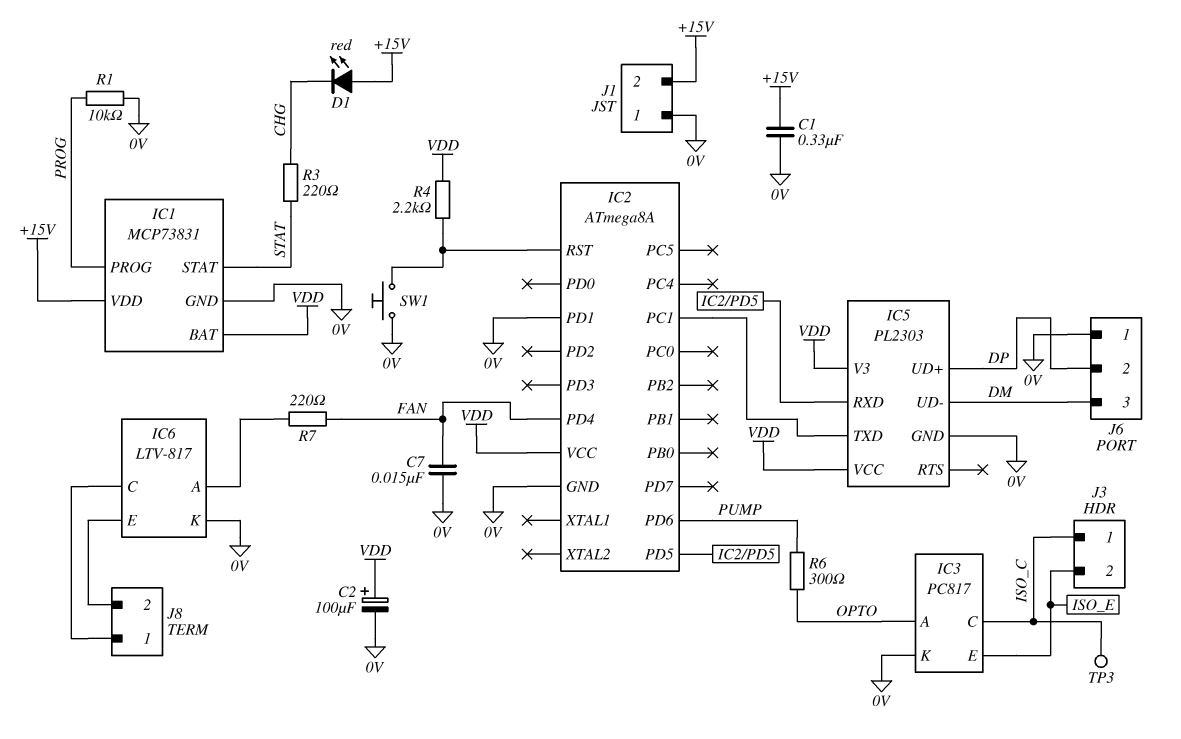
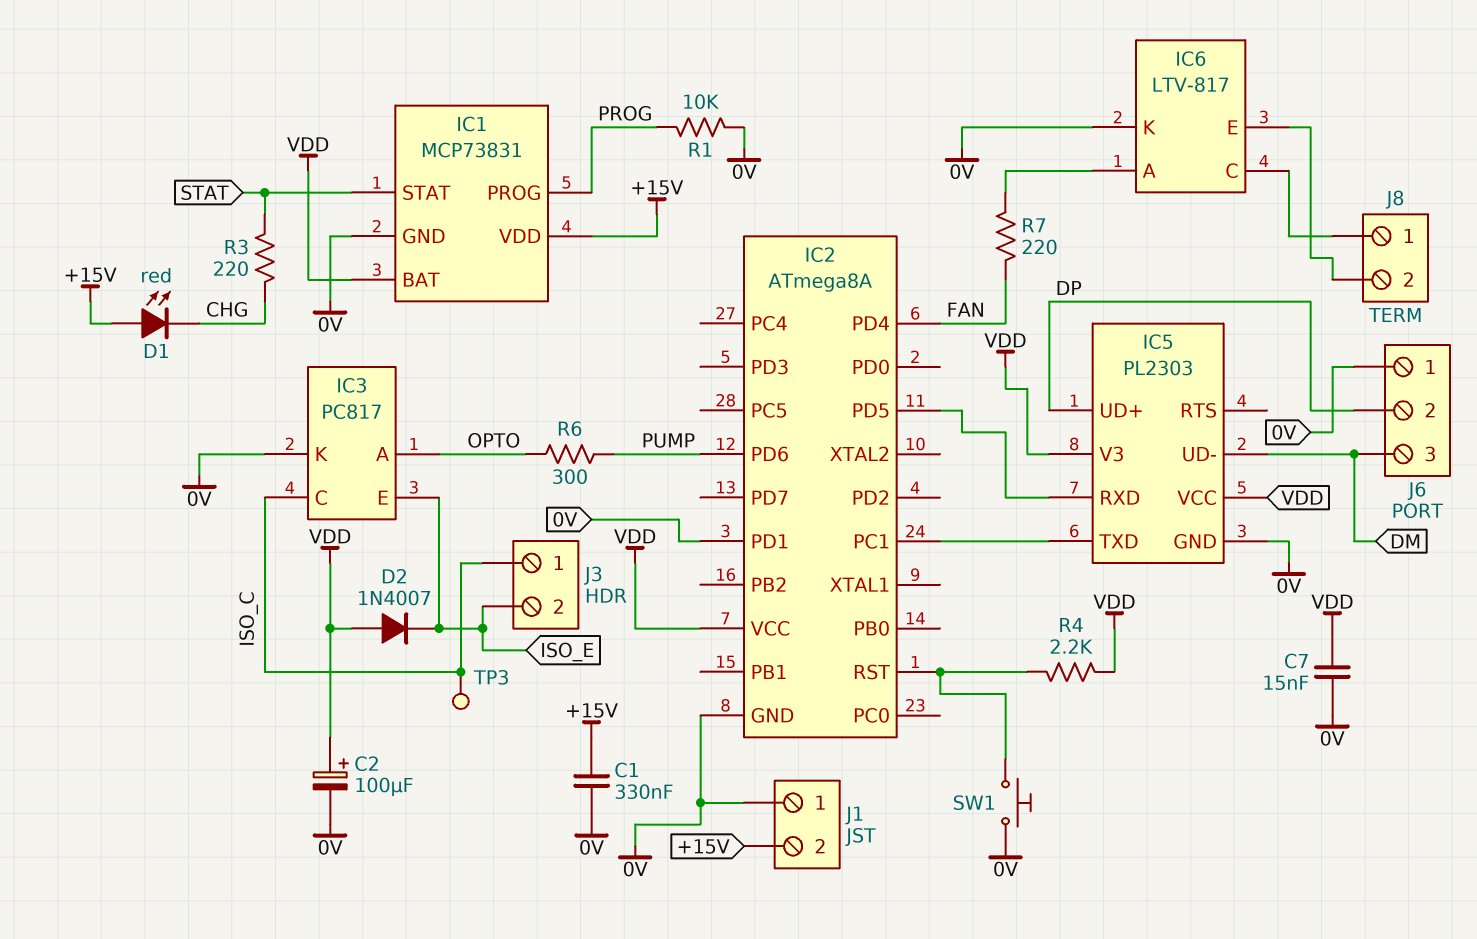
C7: 15nF (0V, FAN) -> 15nF (0V, VDD)
D2: none -> diode 1N4007 (A VDD, K ISO_E)

